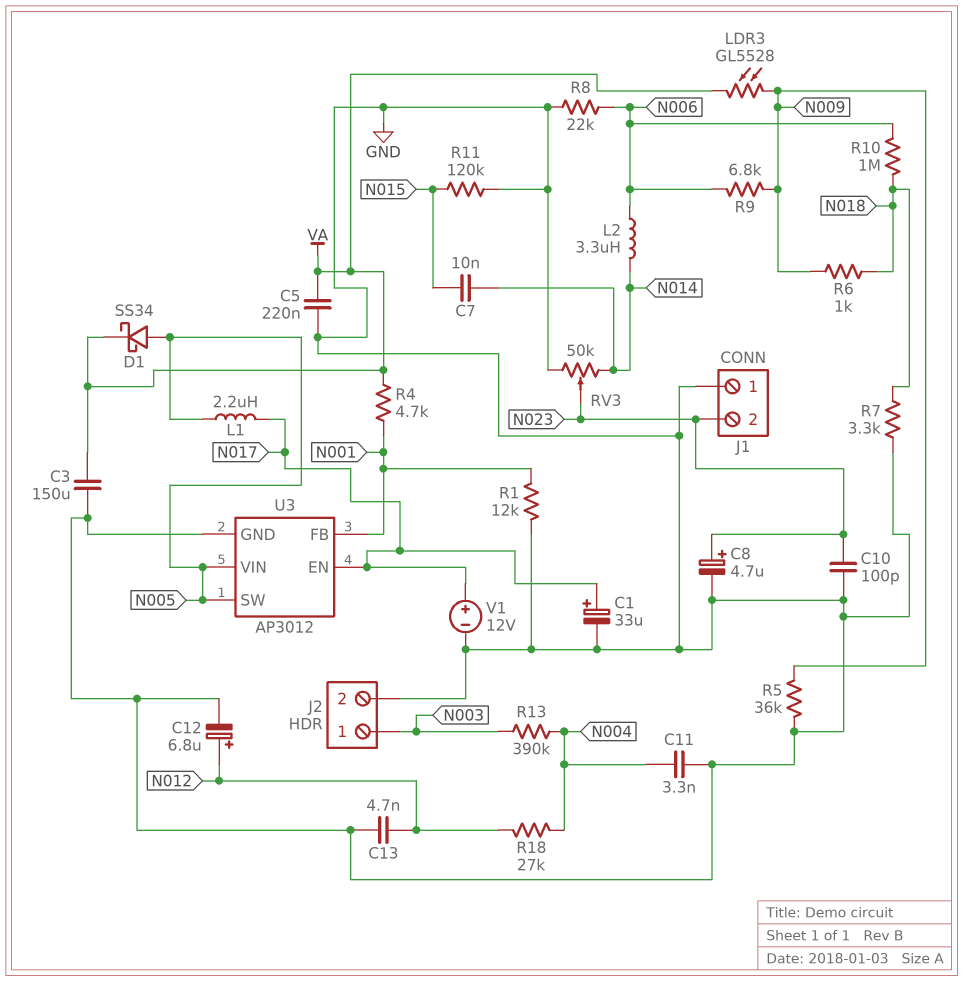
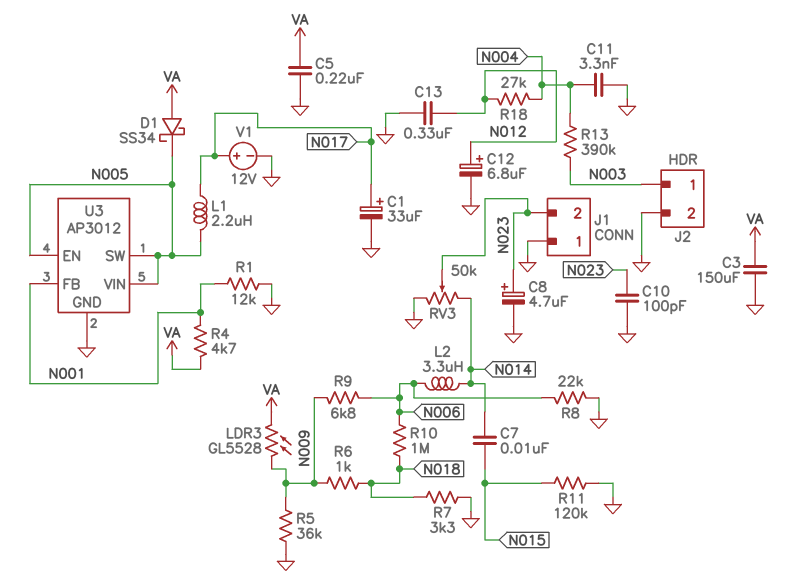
C13: 4.7nF (GND, N012) -> 330nF (GND, N012)
D1: schottky SS34 (A N005, K VA) -> schottky SS34 (A VA, K N005)
U3 pin EN: N017 -> N005

